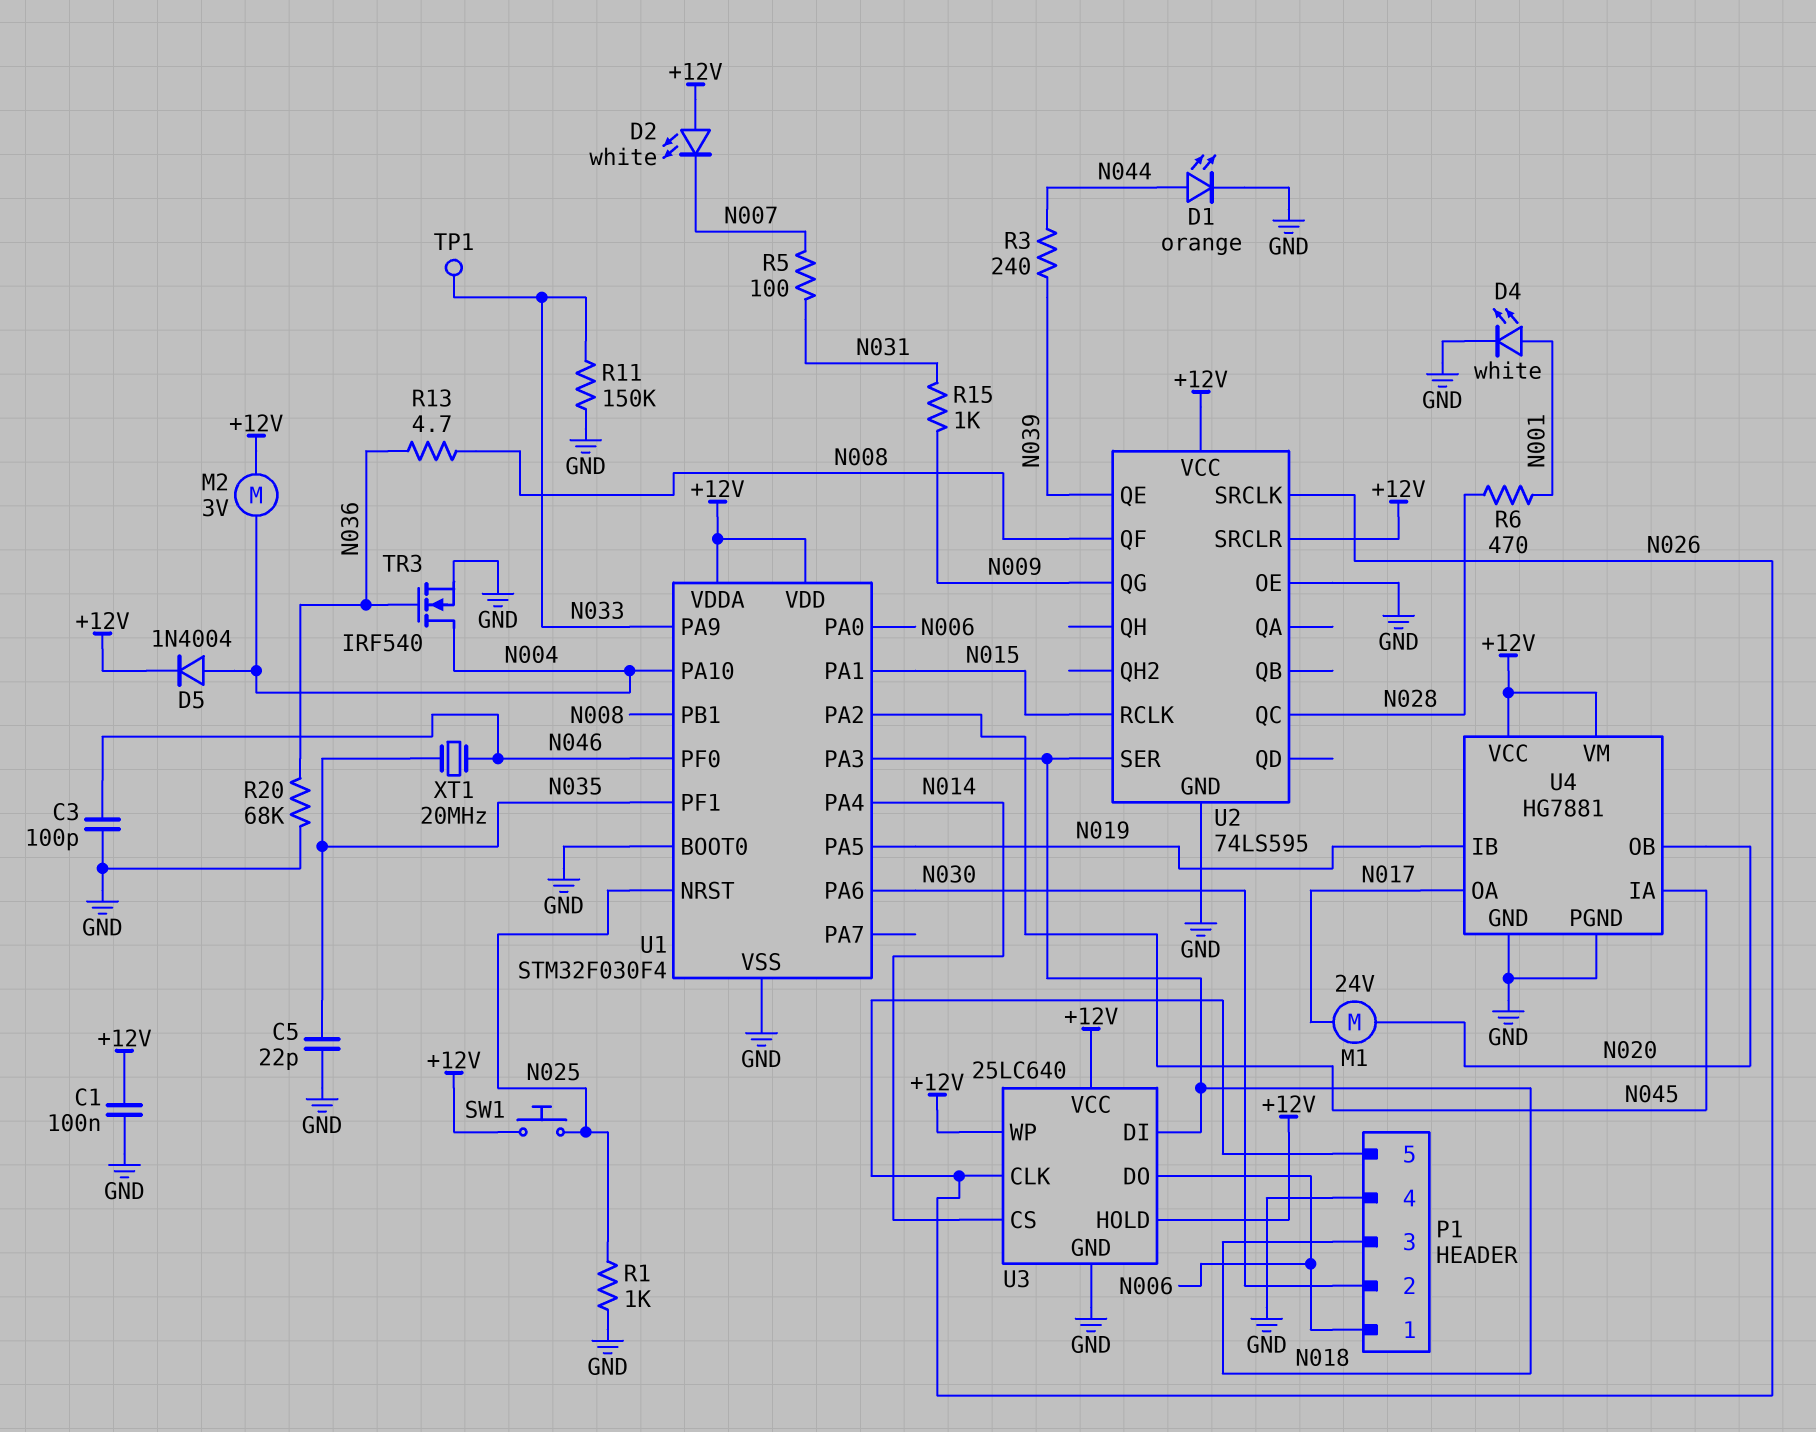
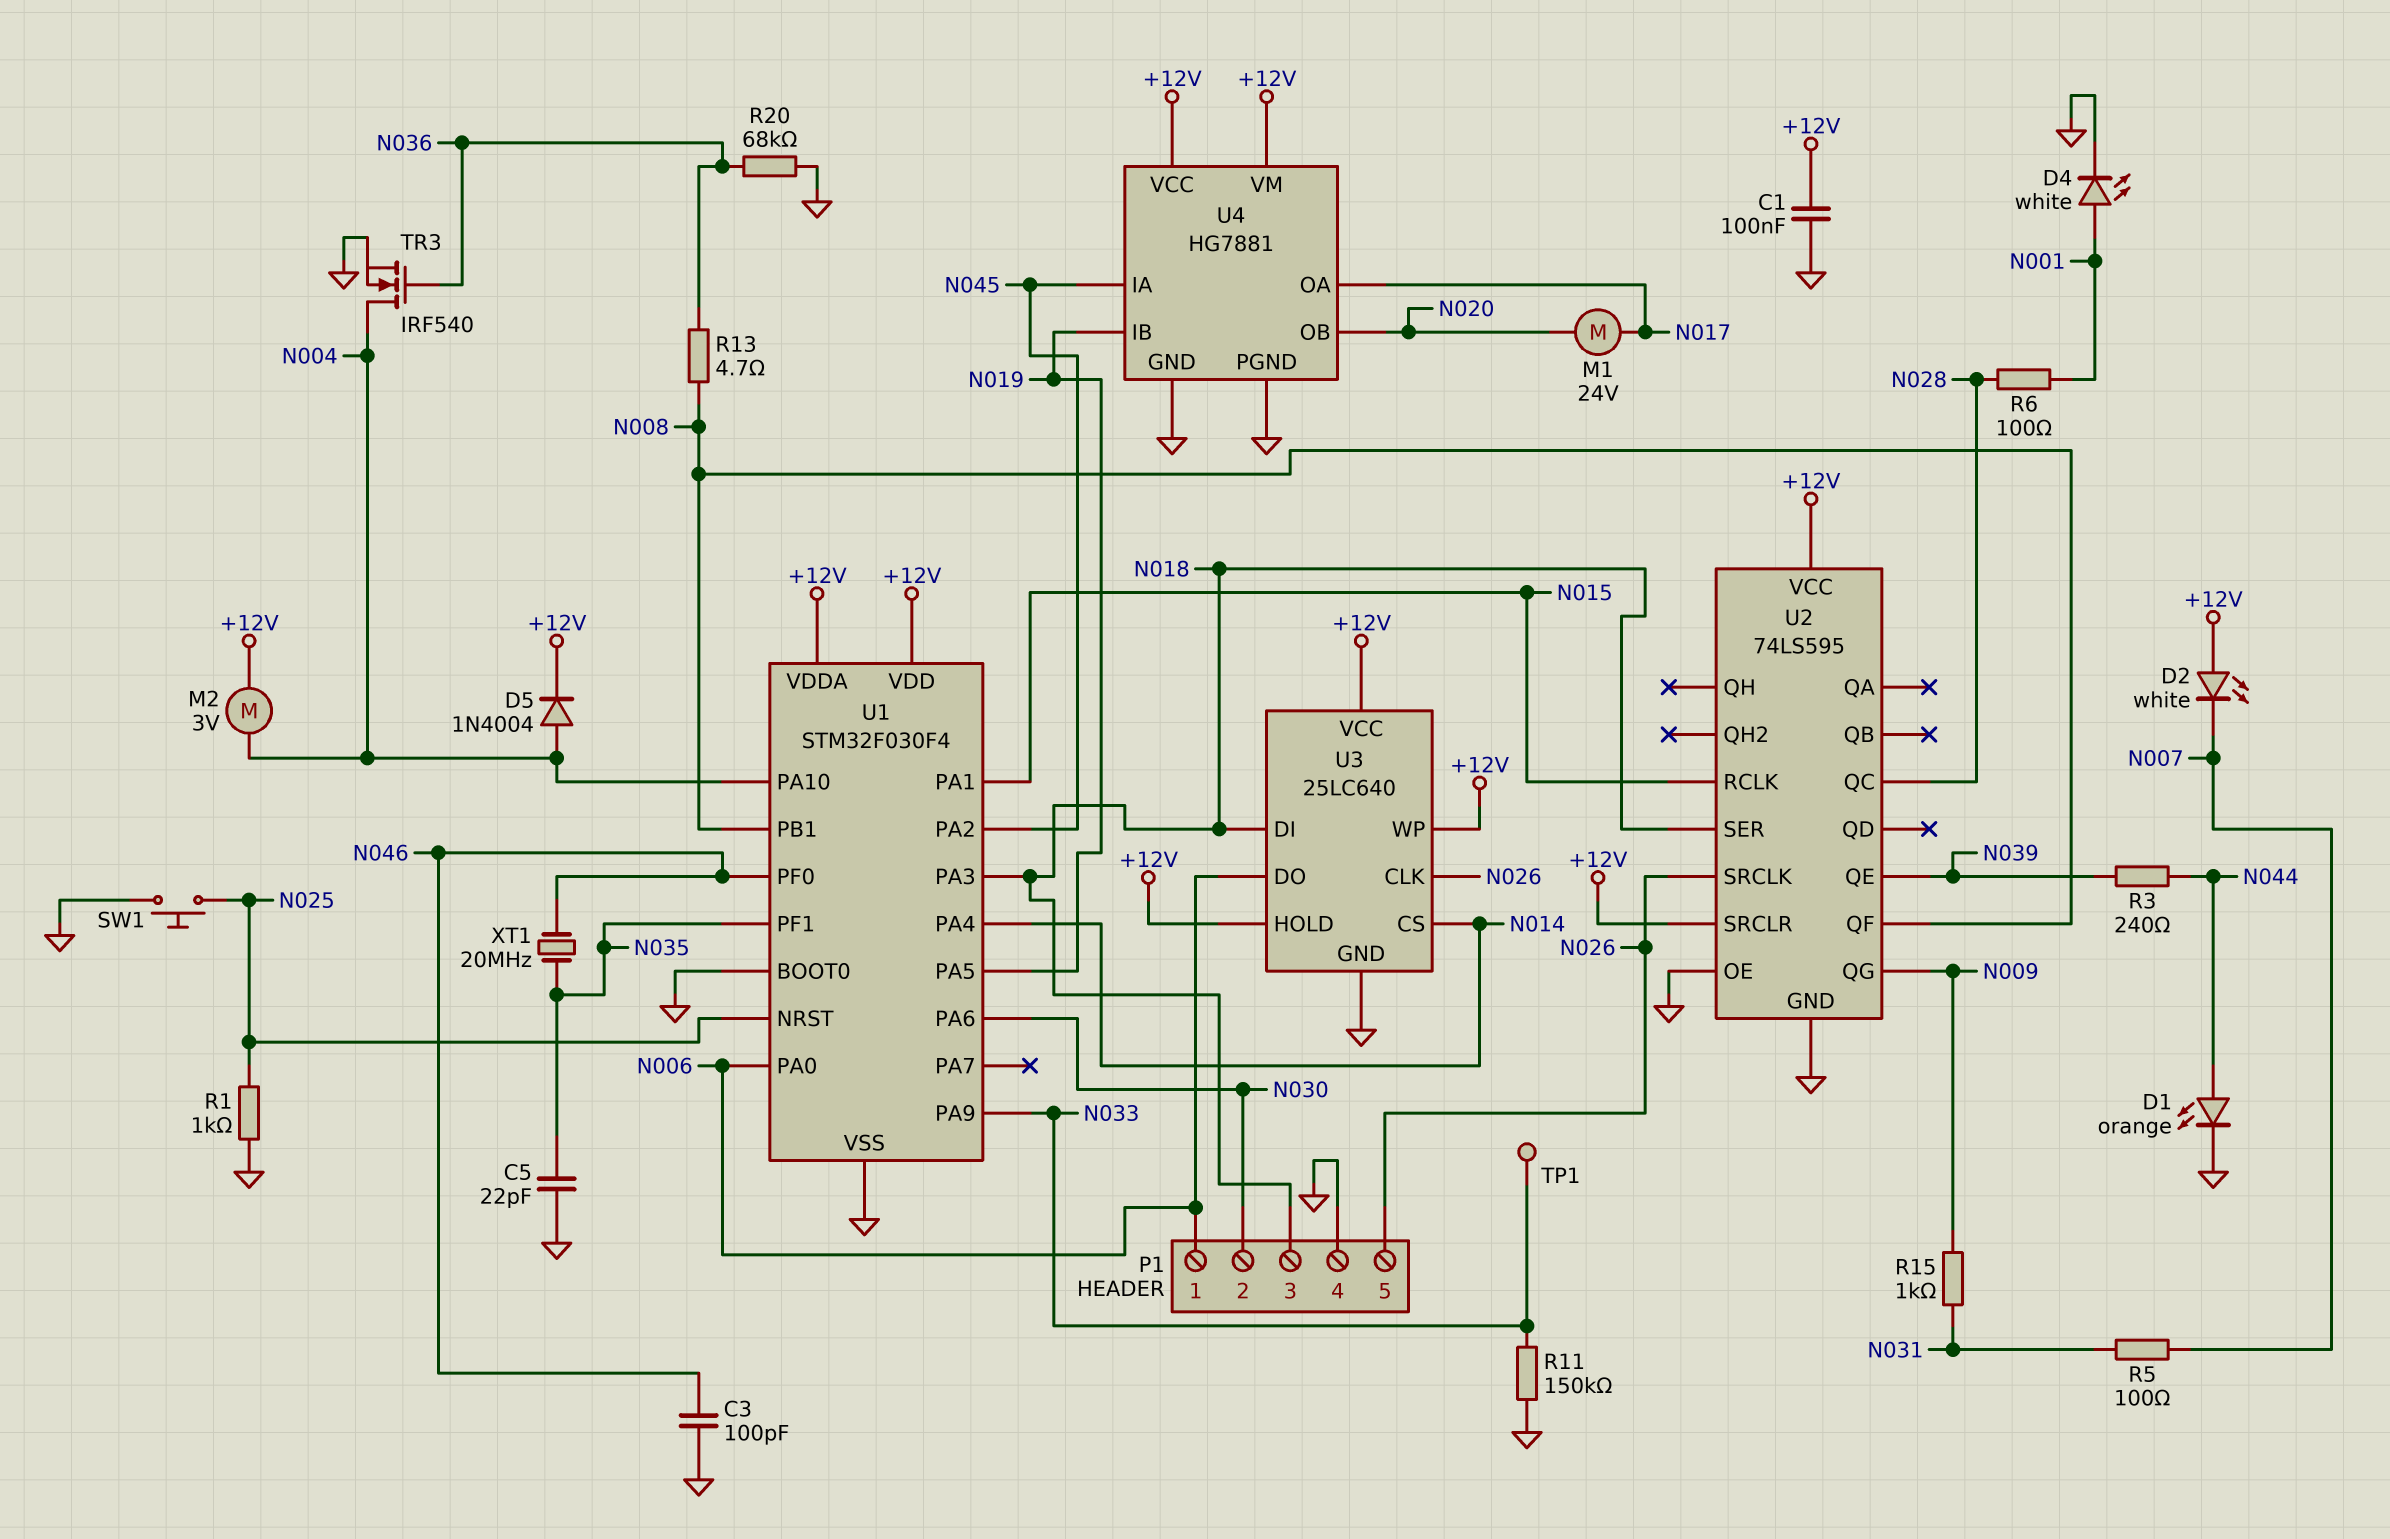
R6: 470 (N001, N028) -> 100 (N001, N028)
SW1: button (+12V, N025) -> button (GND, N025)

